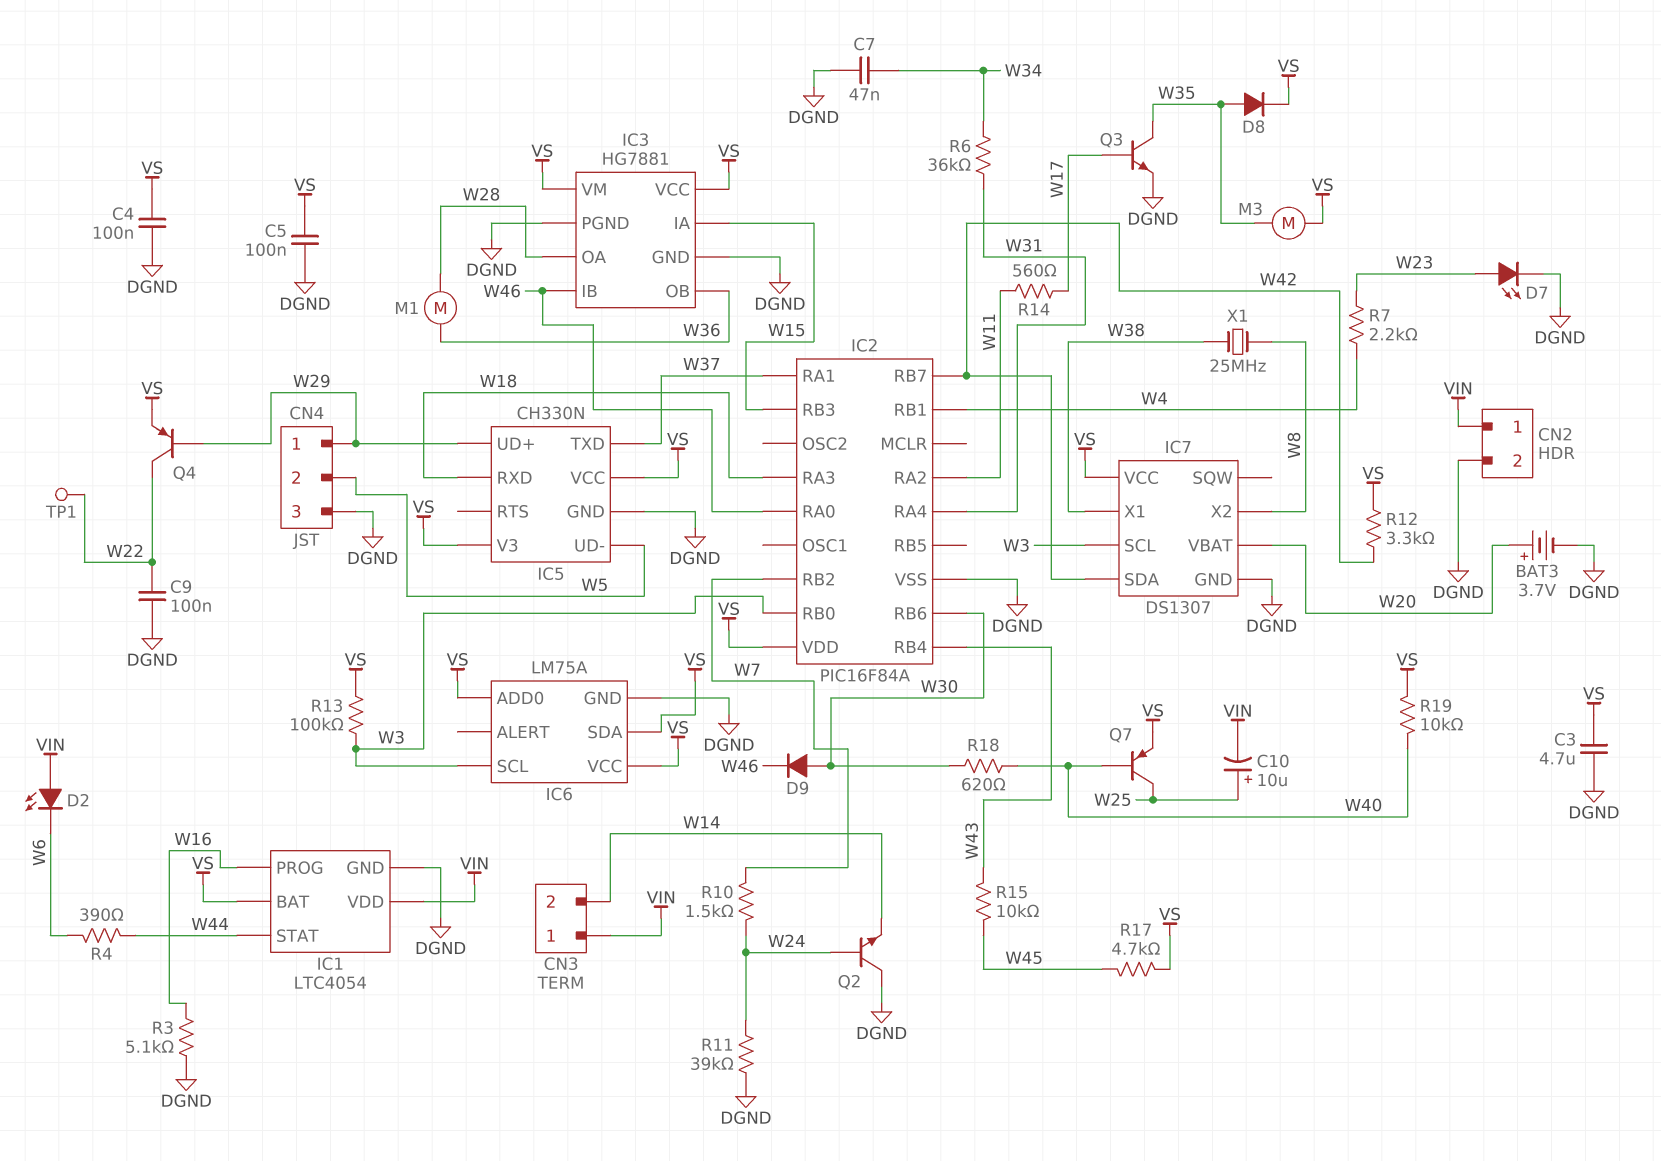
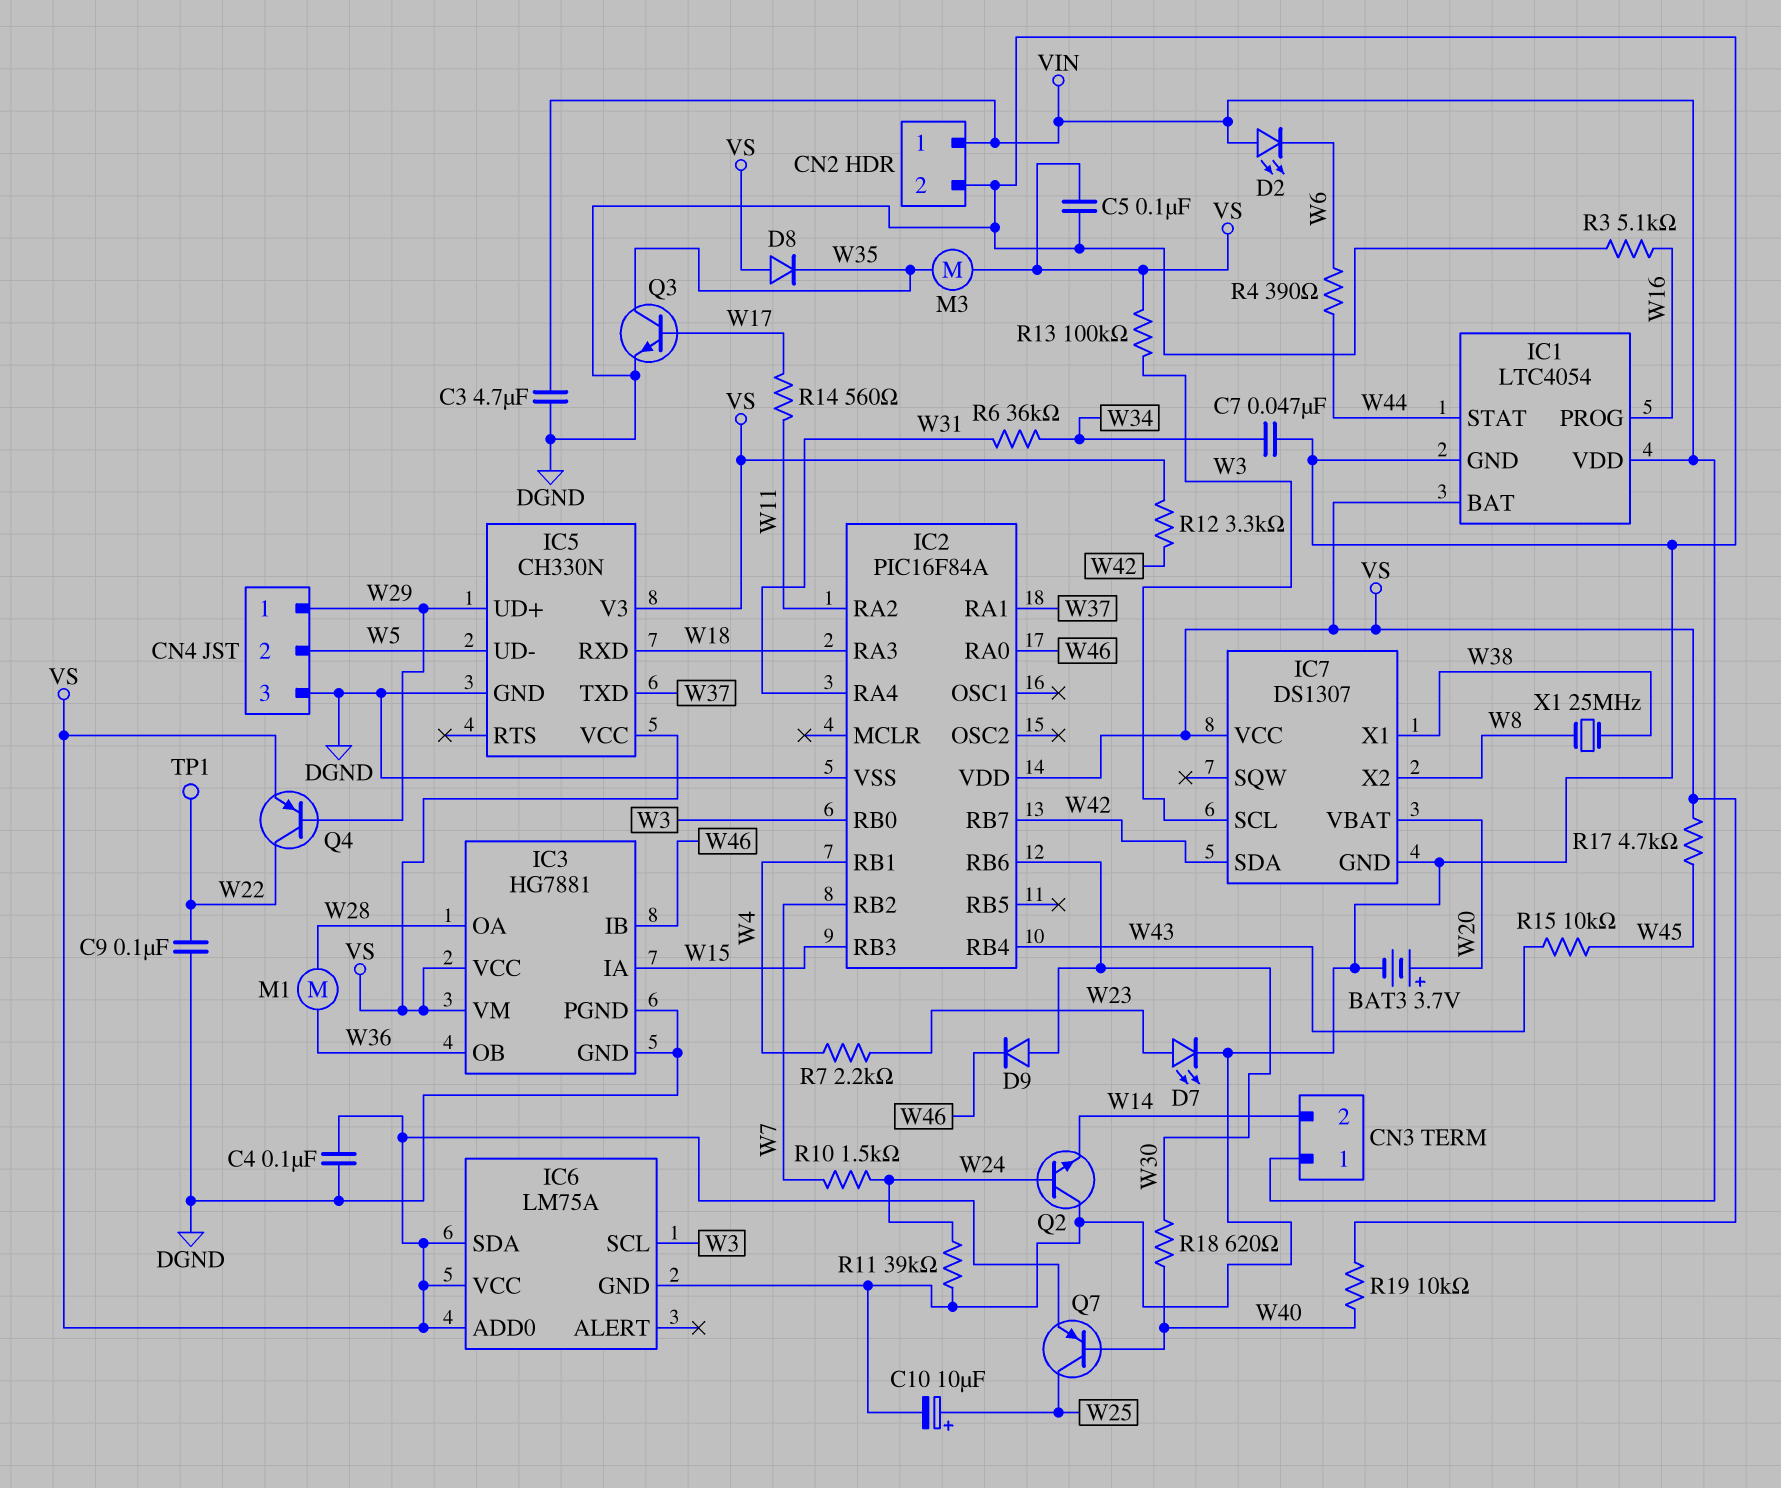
C3: 4.7uF (DGND, VS) -> 4.7uF (DGND, VIN)
C10: 10uF (plus W25, minus VIN) -> 10uF (plus W25, minus DGND)
D8: diode (A W35, K VS) -> diode (A VS, K W35)

